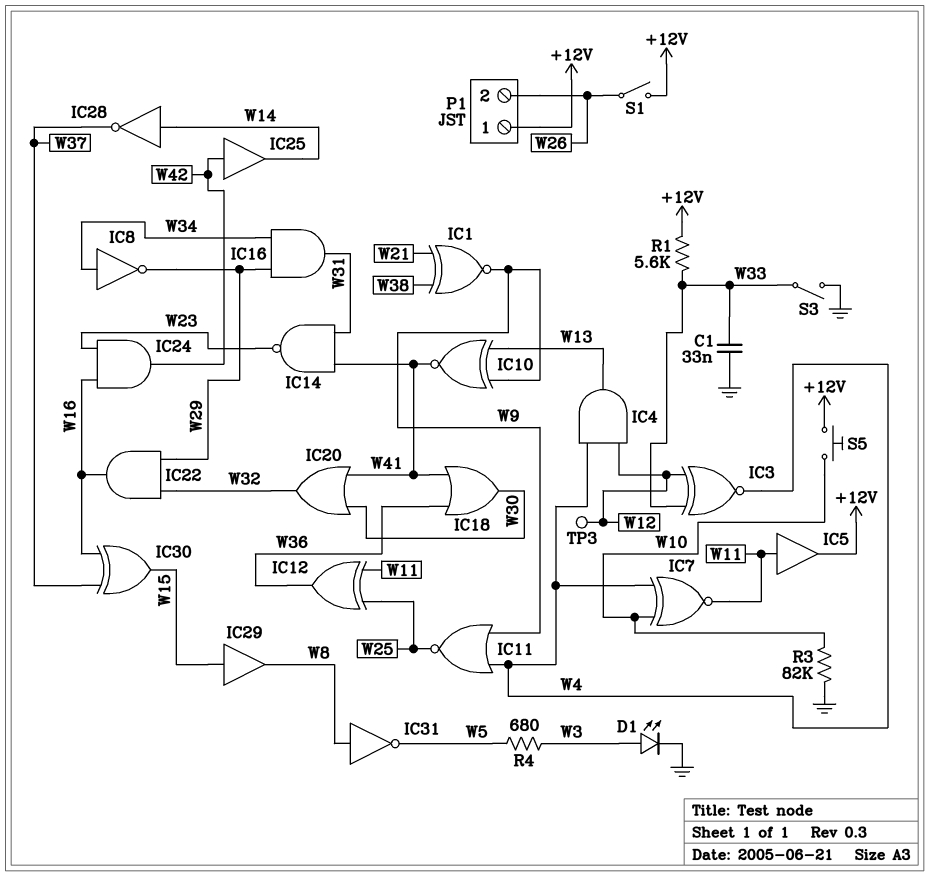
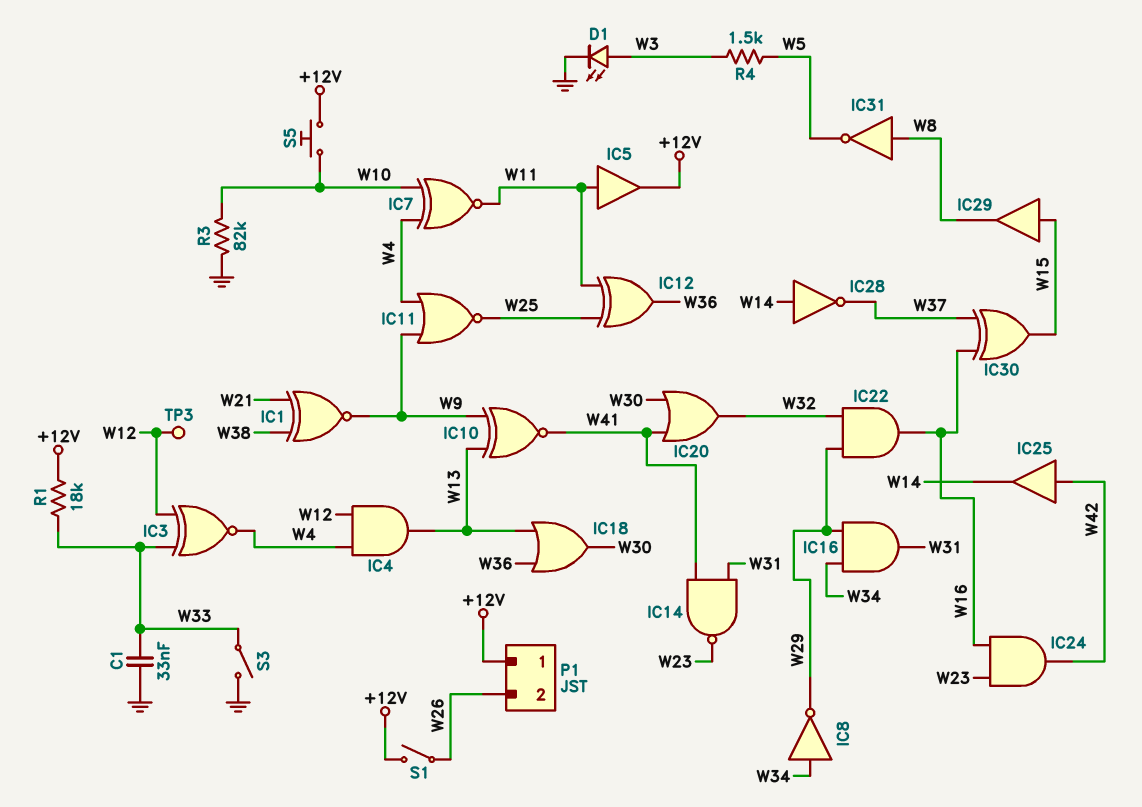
IC18: OR (in W36, in W41, out W30) -> OR (in W13, in W36, out W30)
R1: 5.6k (+12V, W33) -> 18k (+12V, W33)
R4: 680 (W3, W5) -> 1.5k (W3, W5)

